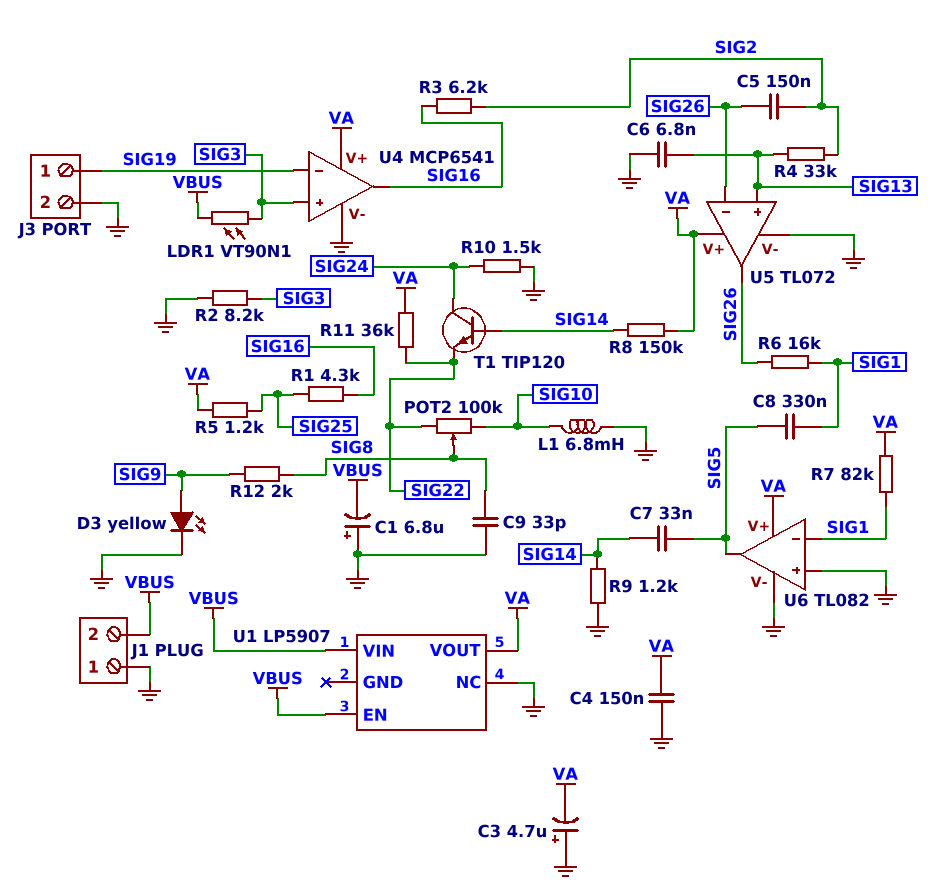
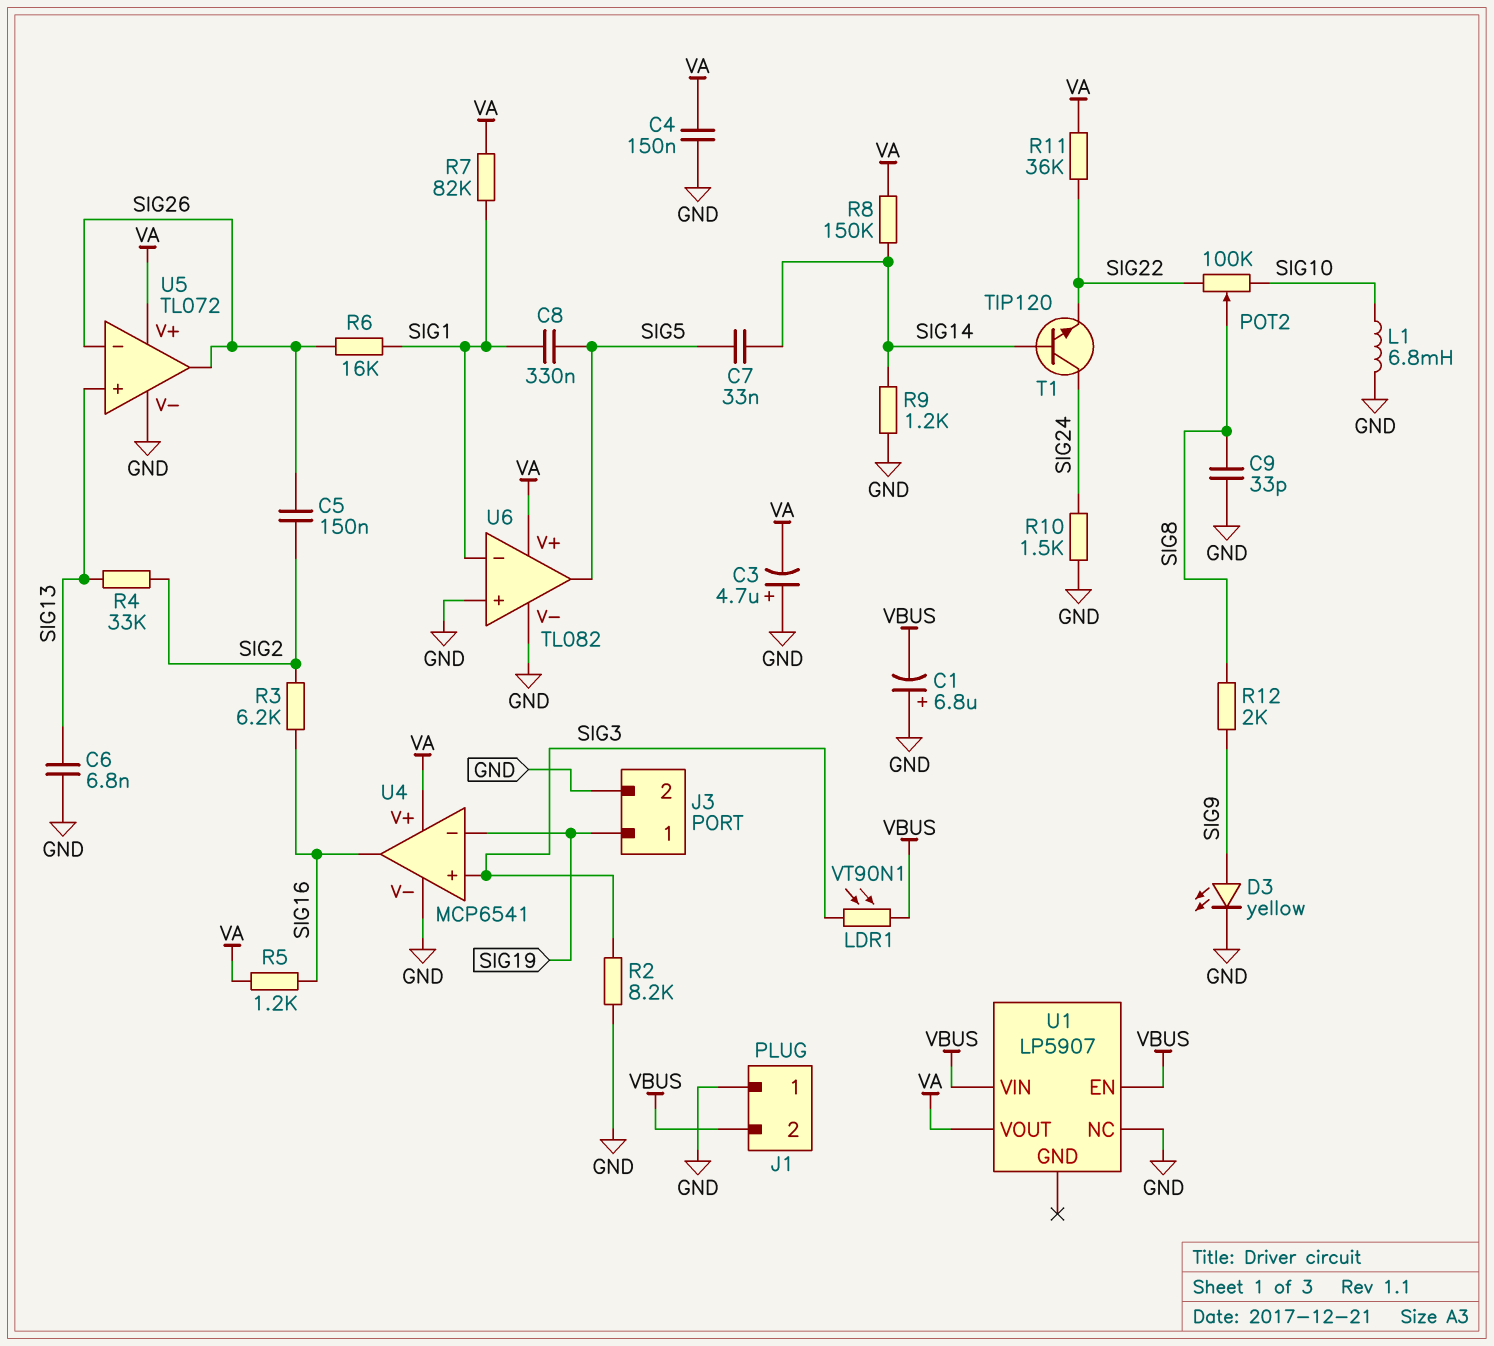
R1: 4.3k (SIG16, SIG25) -> none
R5: 1.2k (SIG25, VA) -> 1.2k (SIG16, VA)

